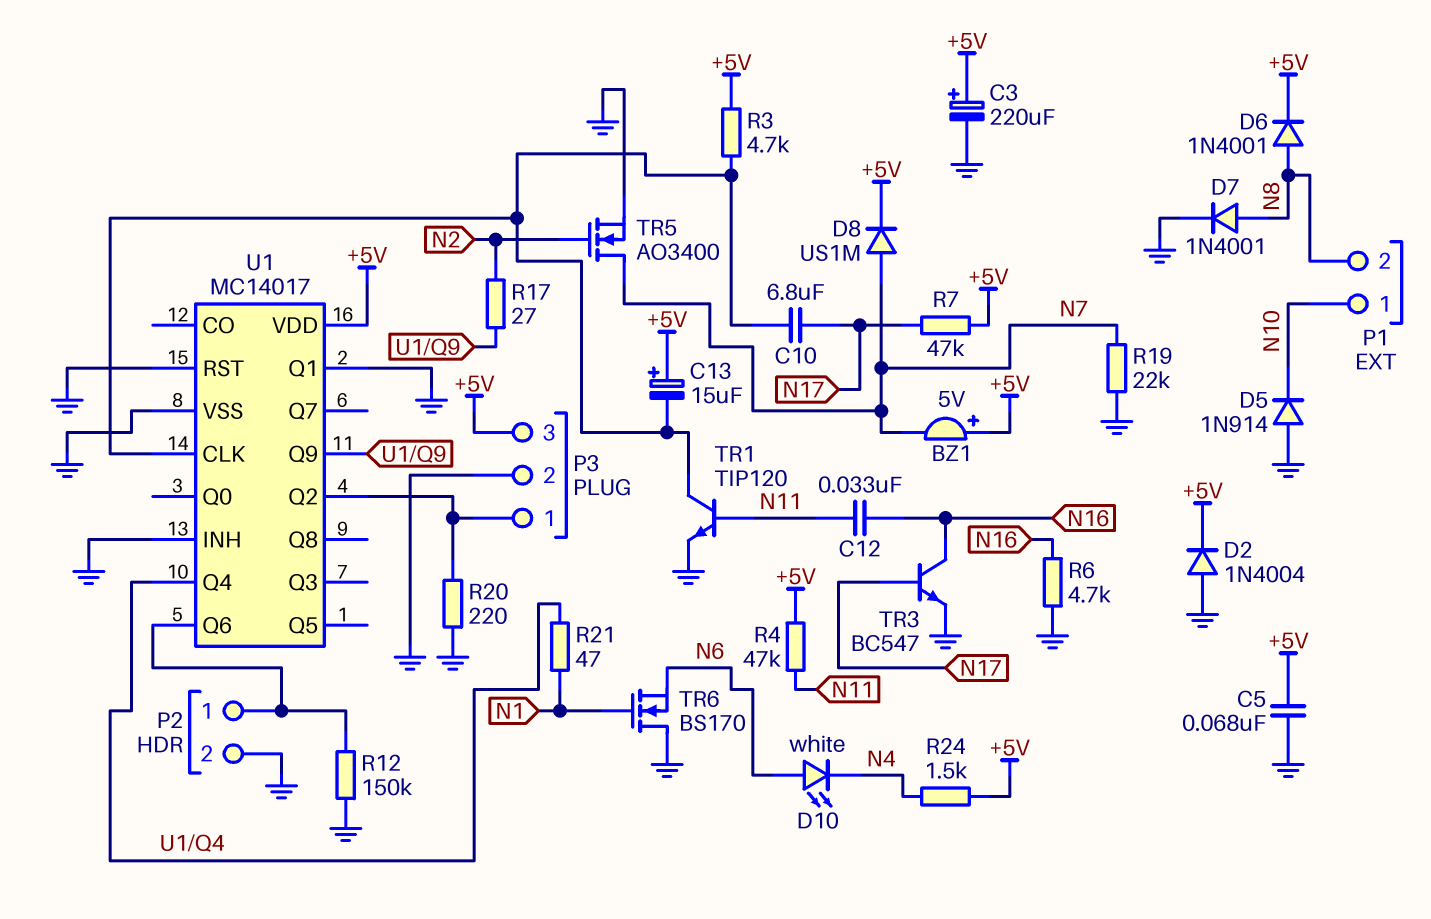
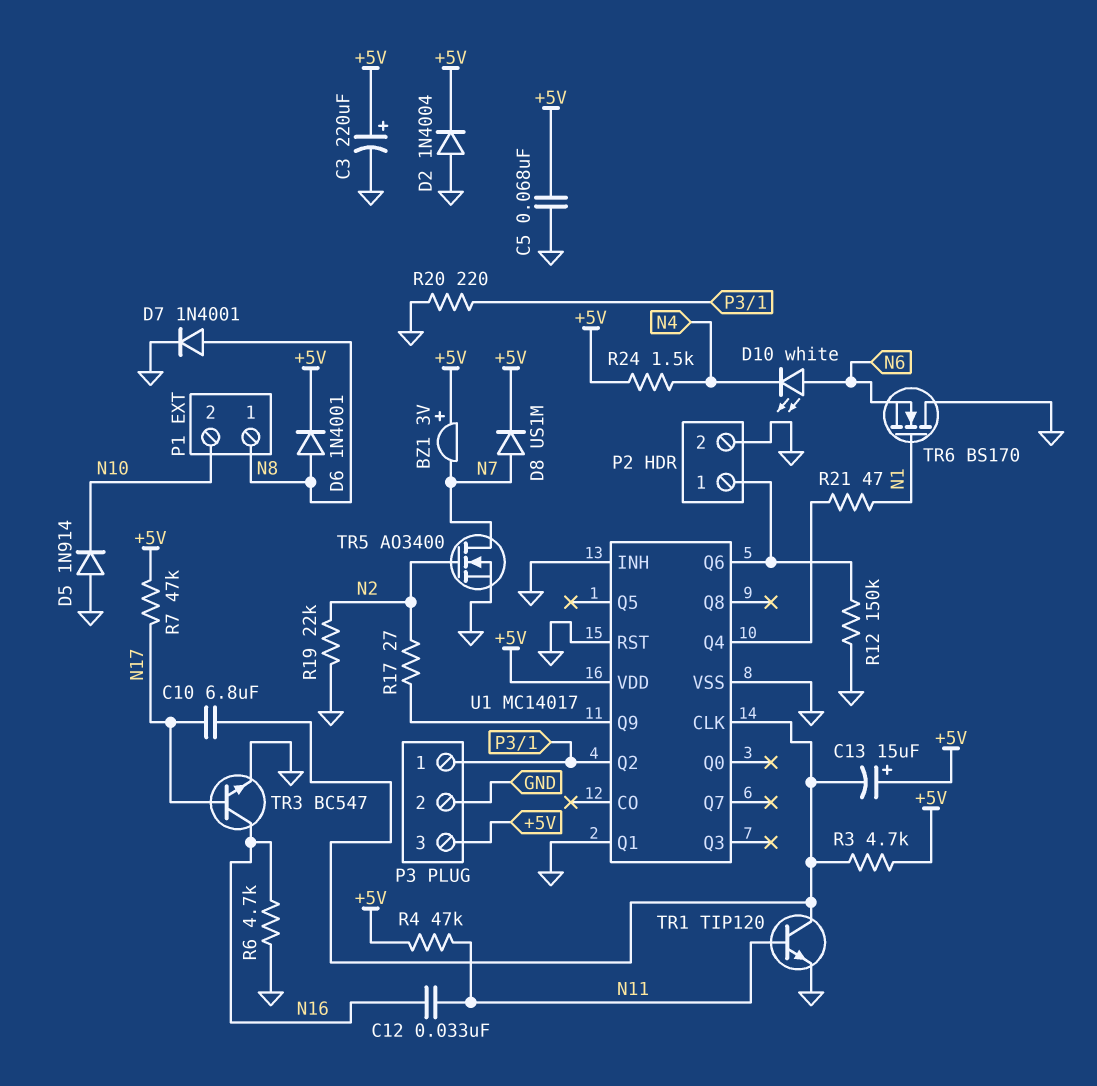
BZ1: buzzer 5V (plus +5V, minus N7) -> buzzer 3V (plus +5V, minus N7)
P1 pin 1: N10 -> N8
P1 pin 2: N8 -> N10
R19: 22k (GND, N7) -> 22k (GND, N2)

